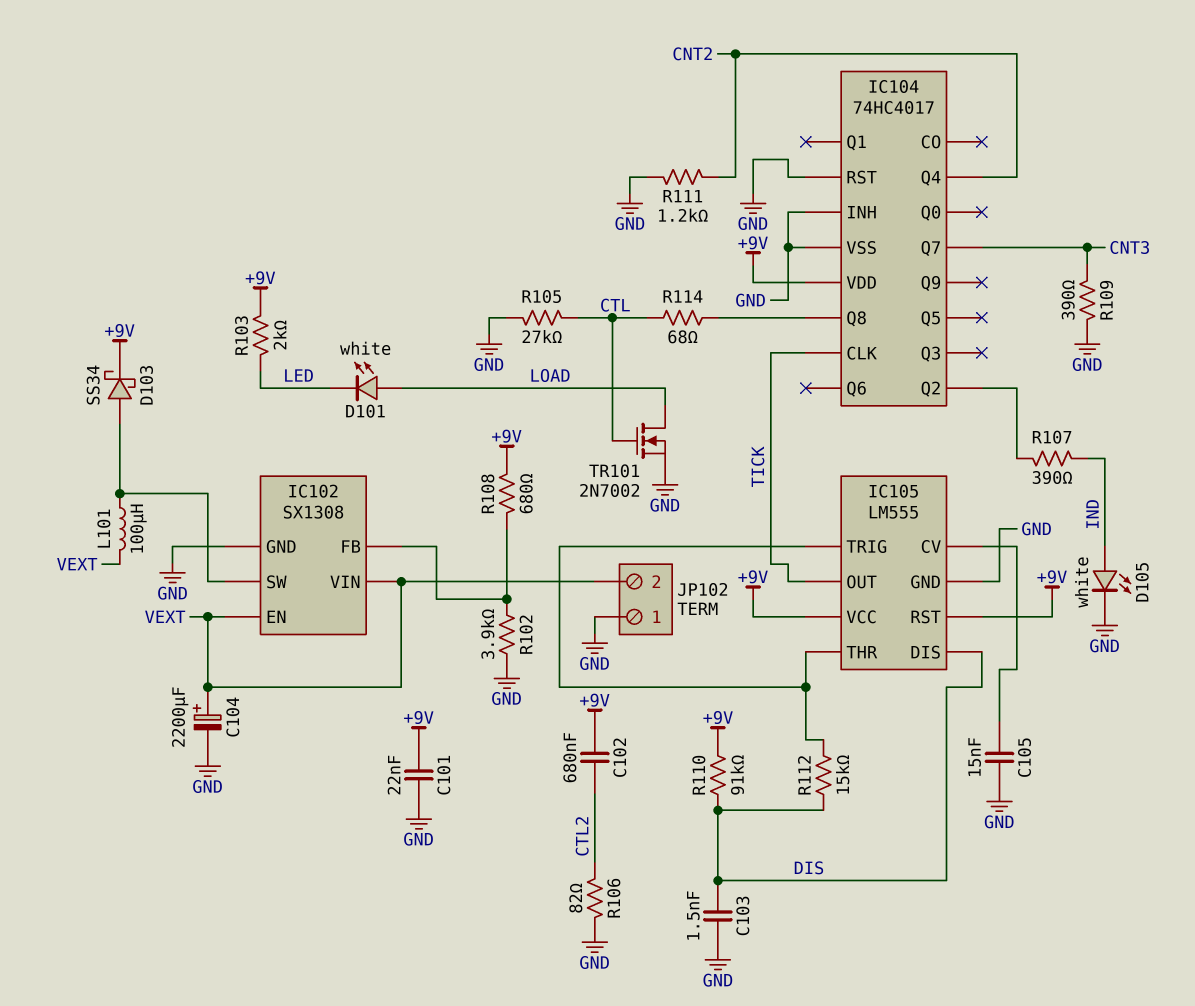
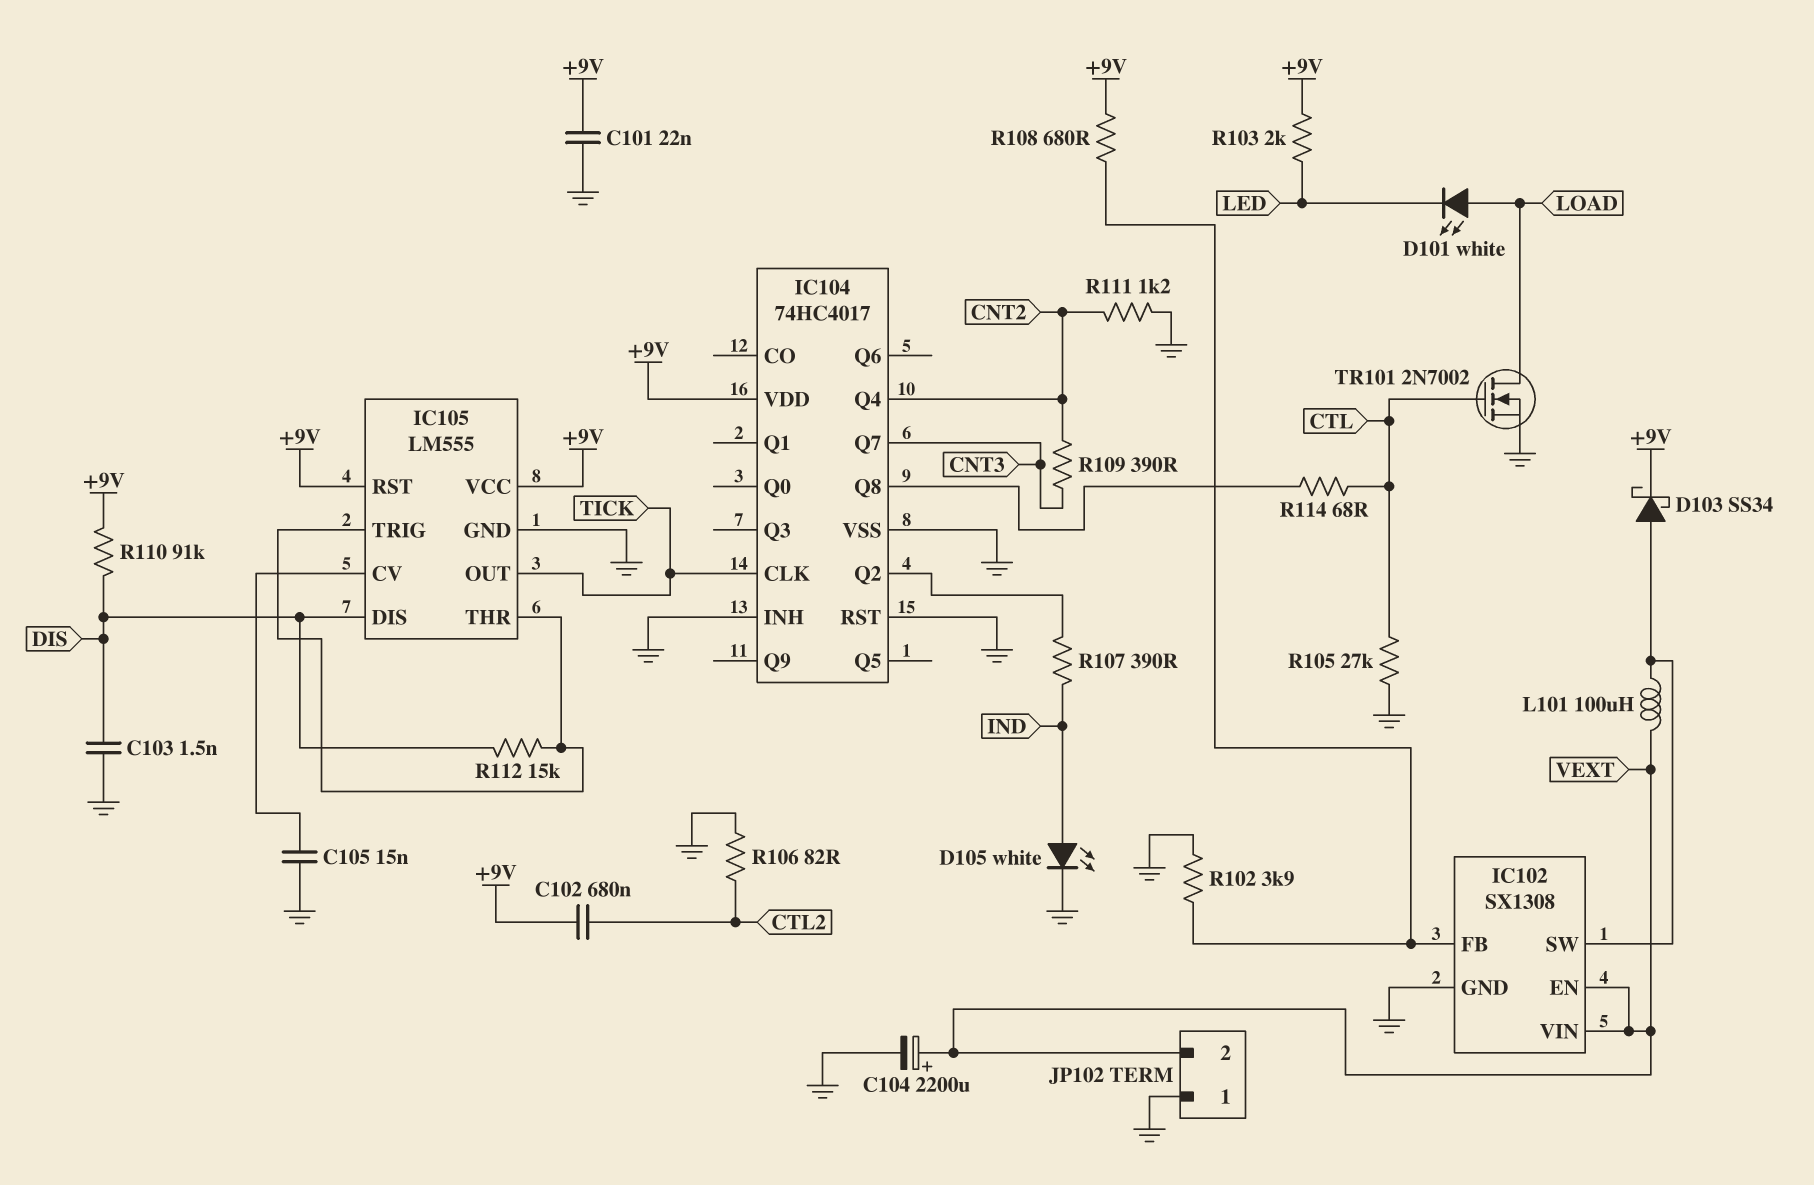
R109: 390 (CNT3, GND) -> 390 (CNT2, CNT3)

